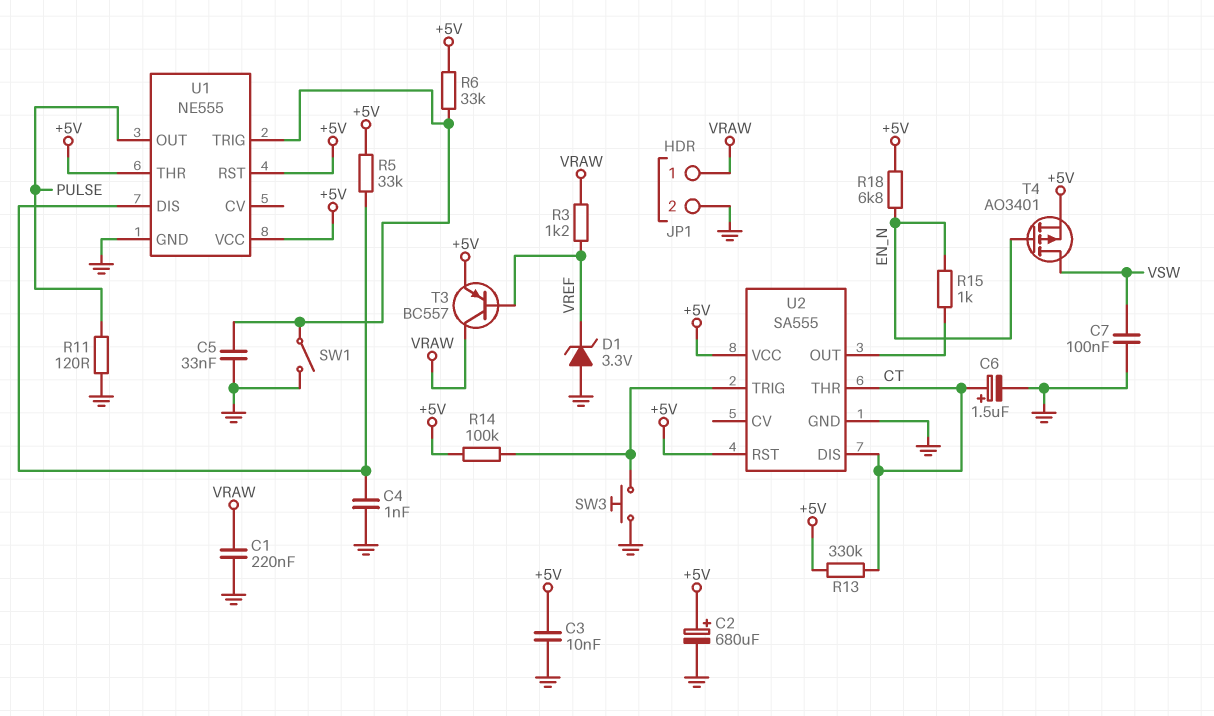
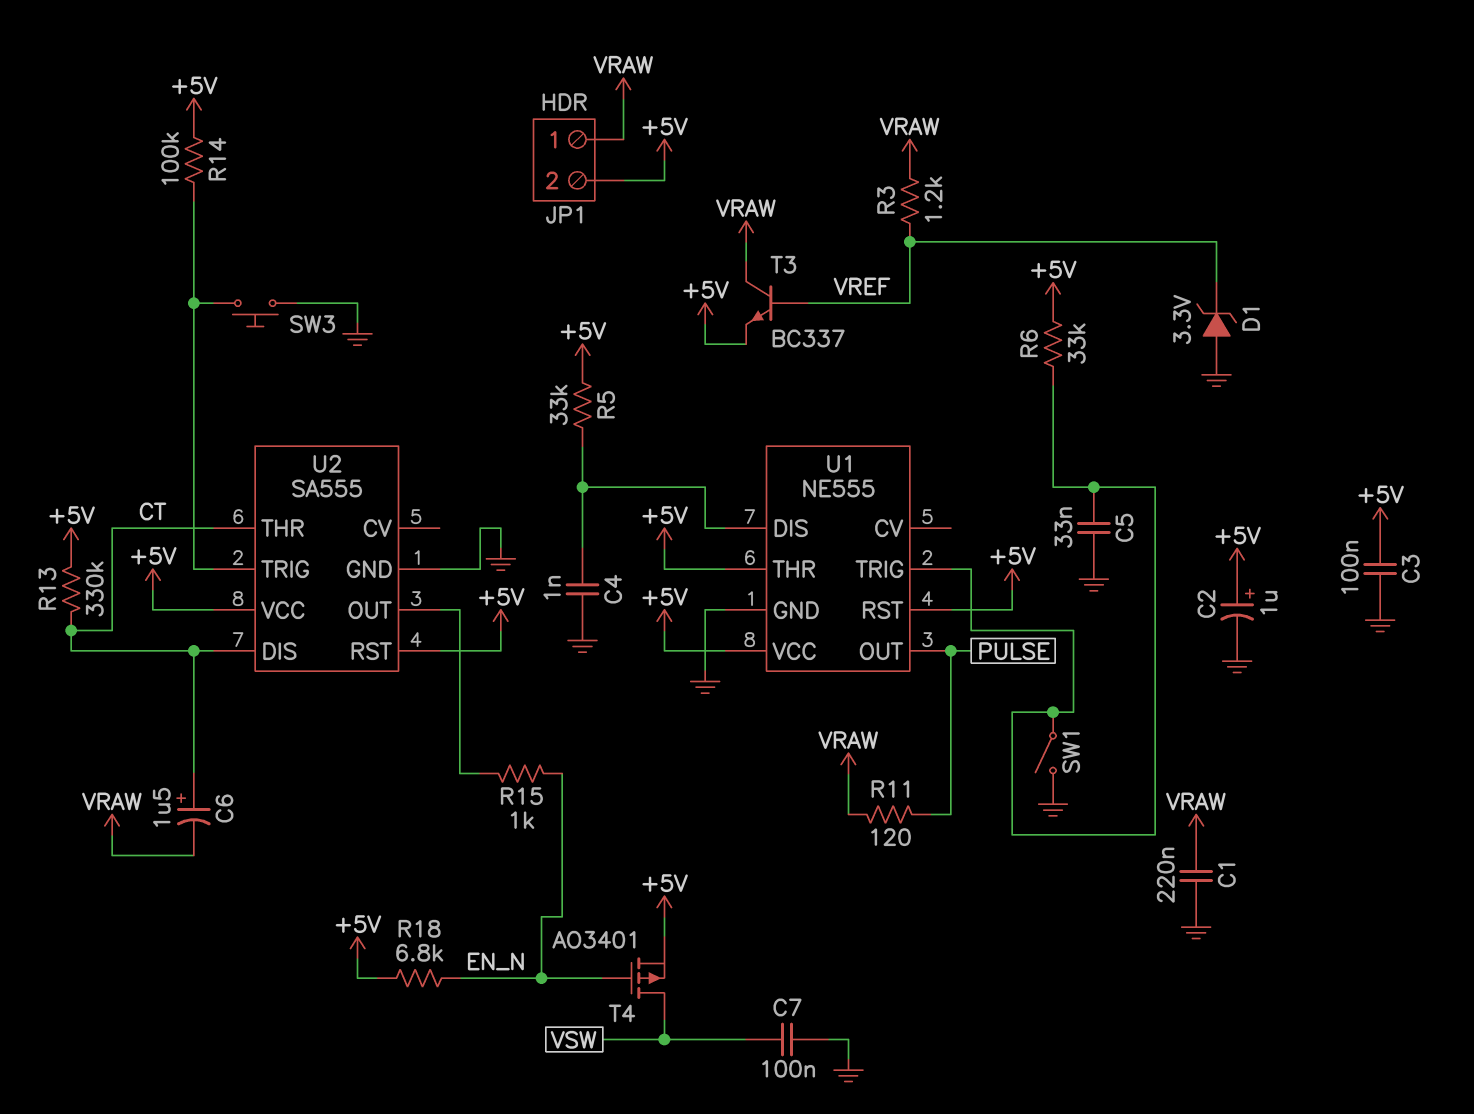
C2: 680uF (plus +5V, minus GND) -> 1uF (plus +5V, minus GND)
C3: 10nF (+5V, GND) -> 100nF (+5V, GND)
C6: 1.5uF (plus CT, minus GND) -> 1.5uF (plus CT, minus VRAW)
JP1 pin 2: GND -> +5V
R11: 120 (GND, PULSE) -> 120 (PULSE, VRAW)
T3: PNP BC557 (B VREF, C VRAW, E +5V) -> NPN BC337 (B VREF, C VRAW, E +5V)

